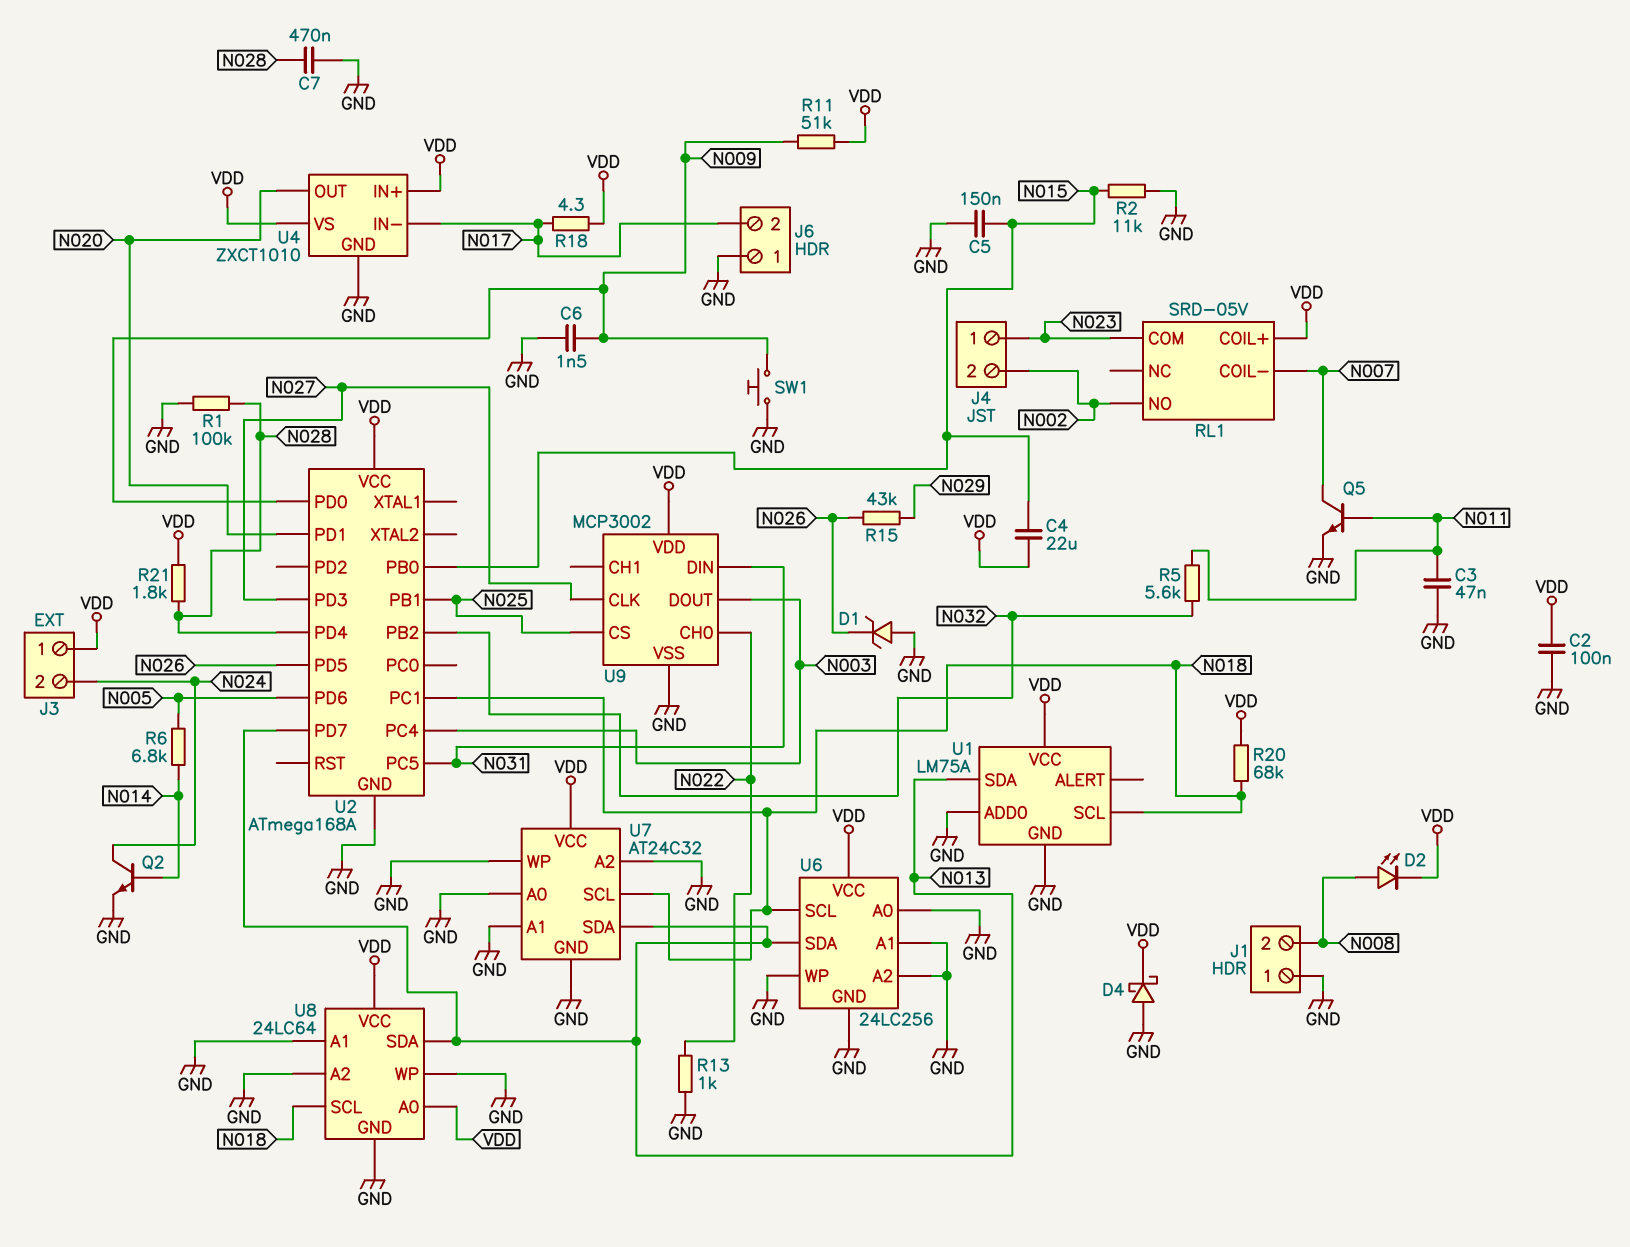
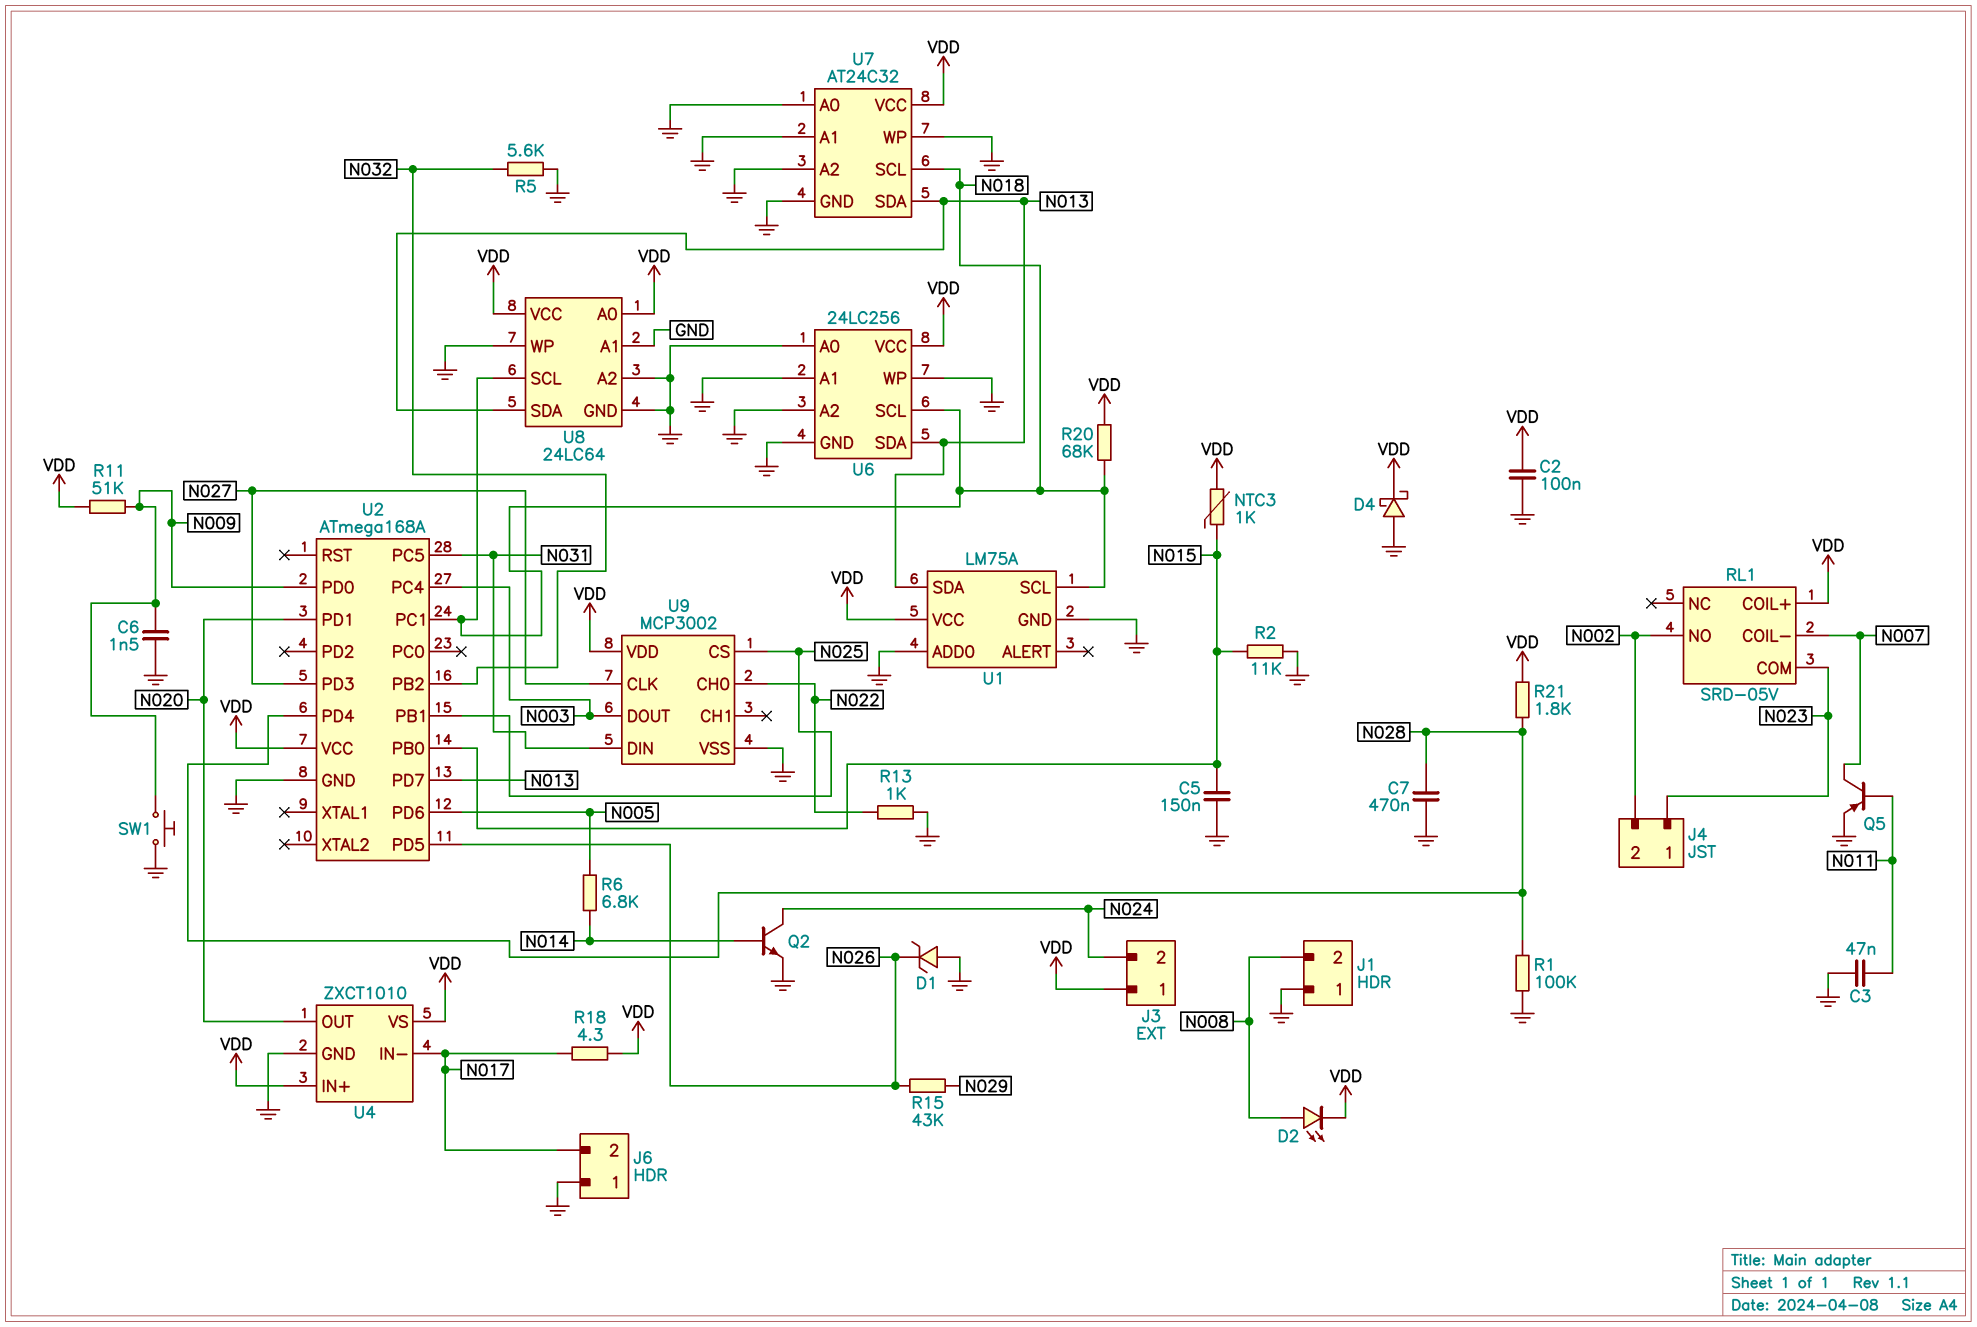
C4: 22uF (N015, VDD) -> none
NTC3: none -> 1k (N015, VDD)
Q5: NPN (B N011, C N007, E GND) -> PNP (B N011, C N007, E GND)
R5: 5.6k (N011, N032) -> 5.6k (GND, N032)

